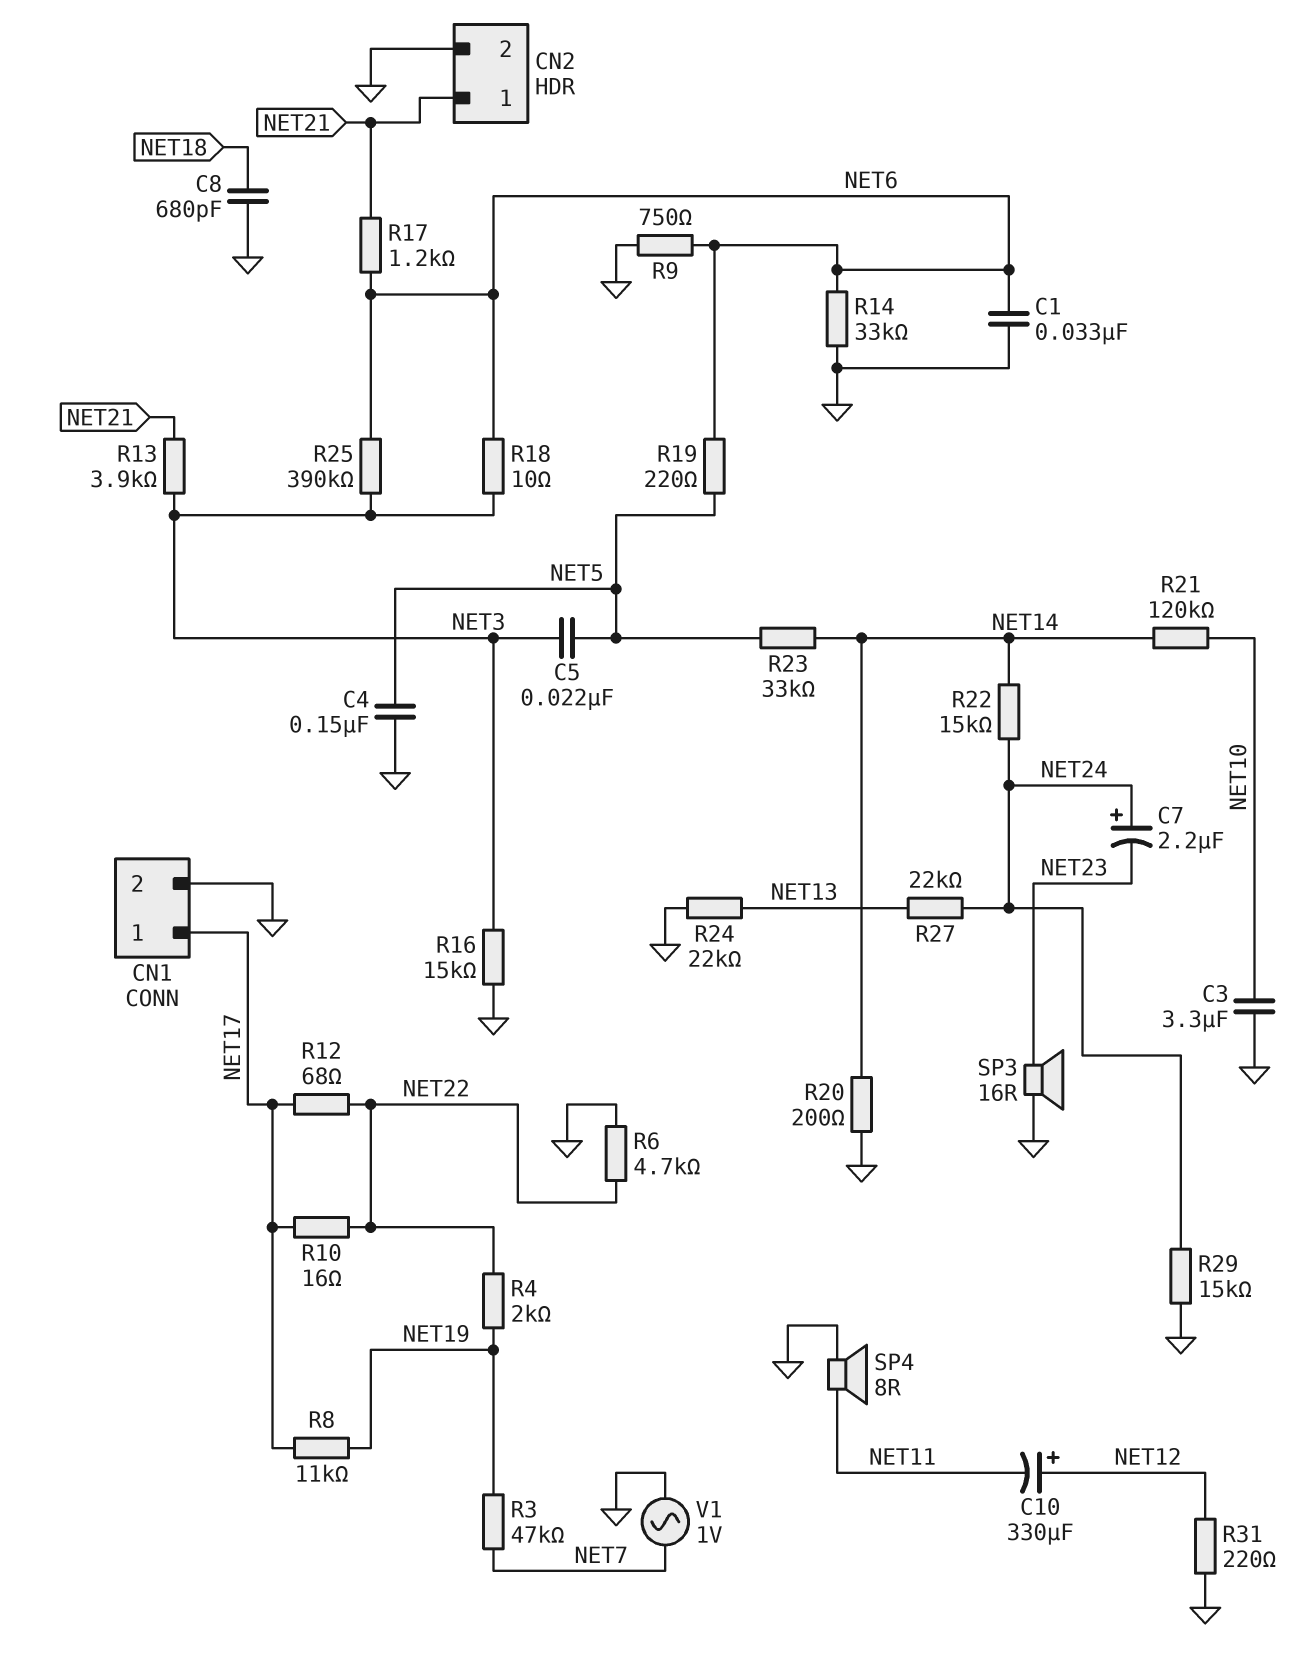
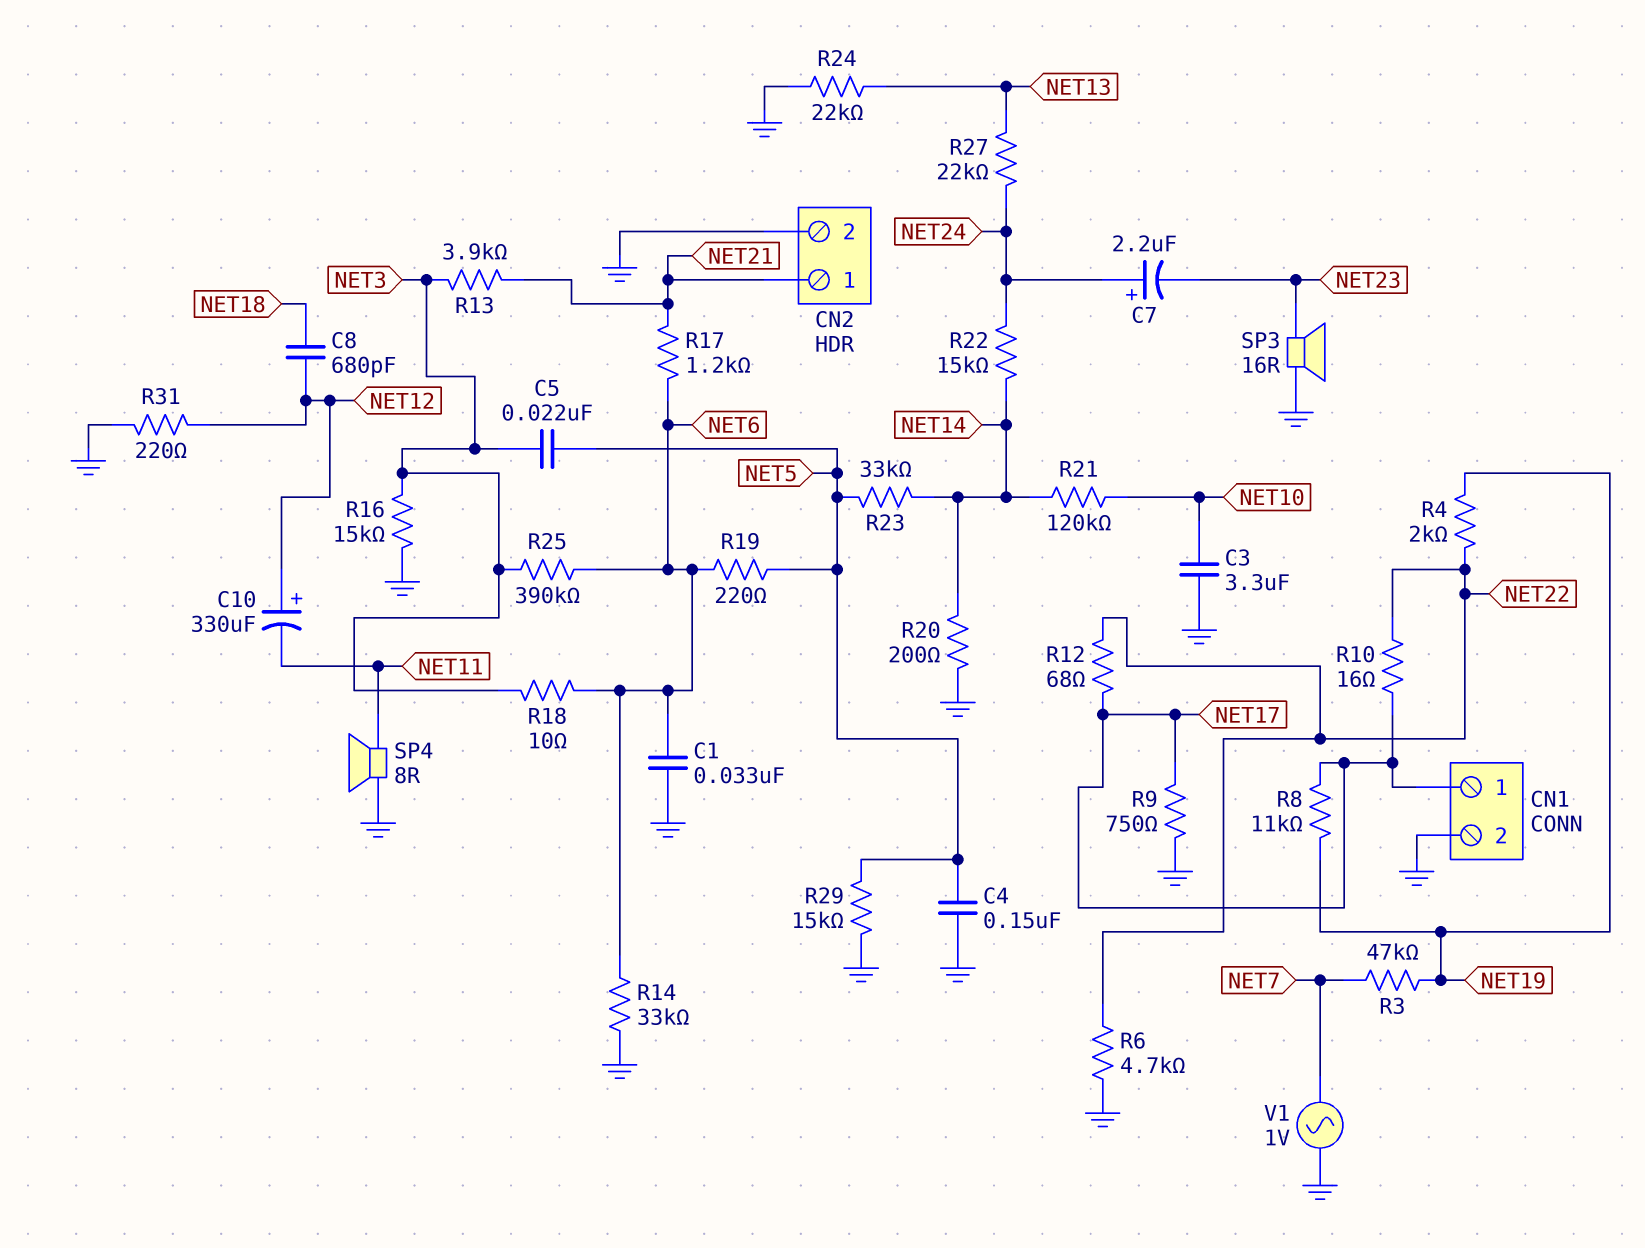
C8: 680pF (GND, NET18) -> 680pF (NET12, NET18)
R9: 750 (GND, NET6) -> 750 (GND, NET17)
R29: 15k (GND, NET24) -> 15k (GND, NET5)

